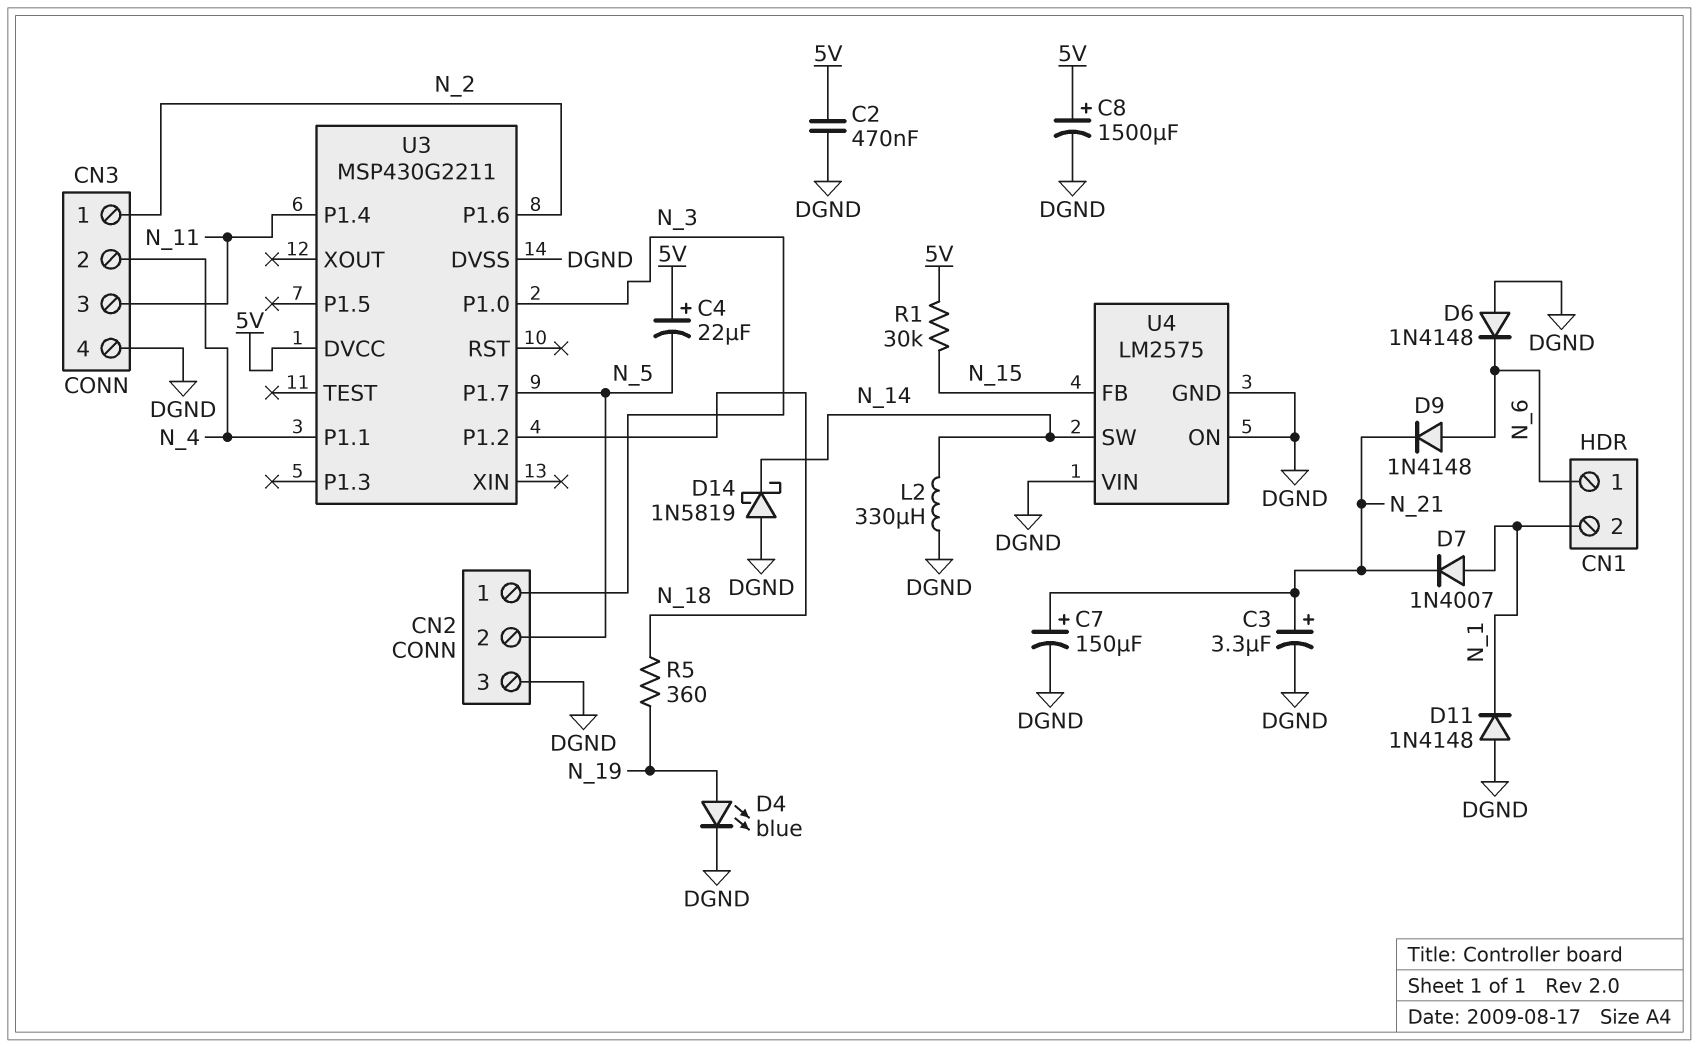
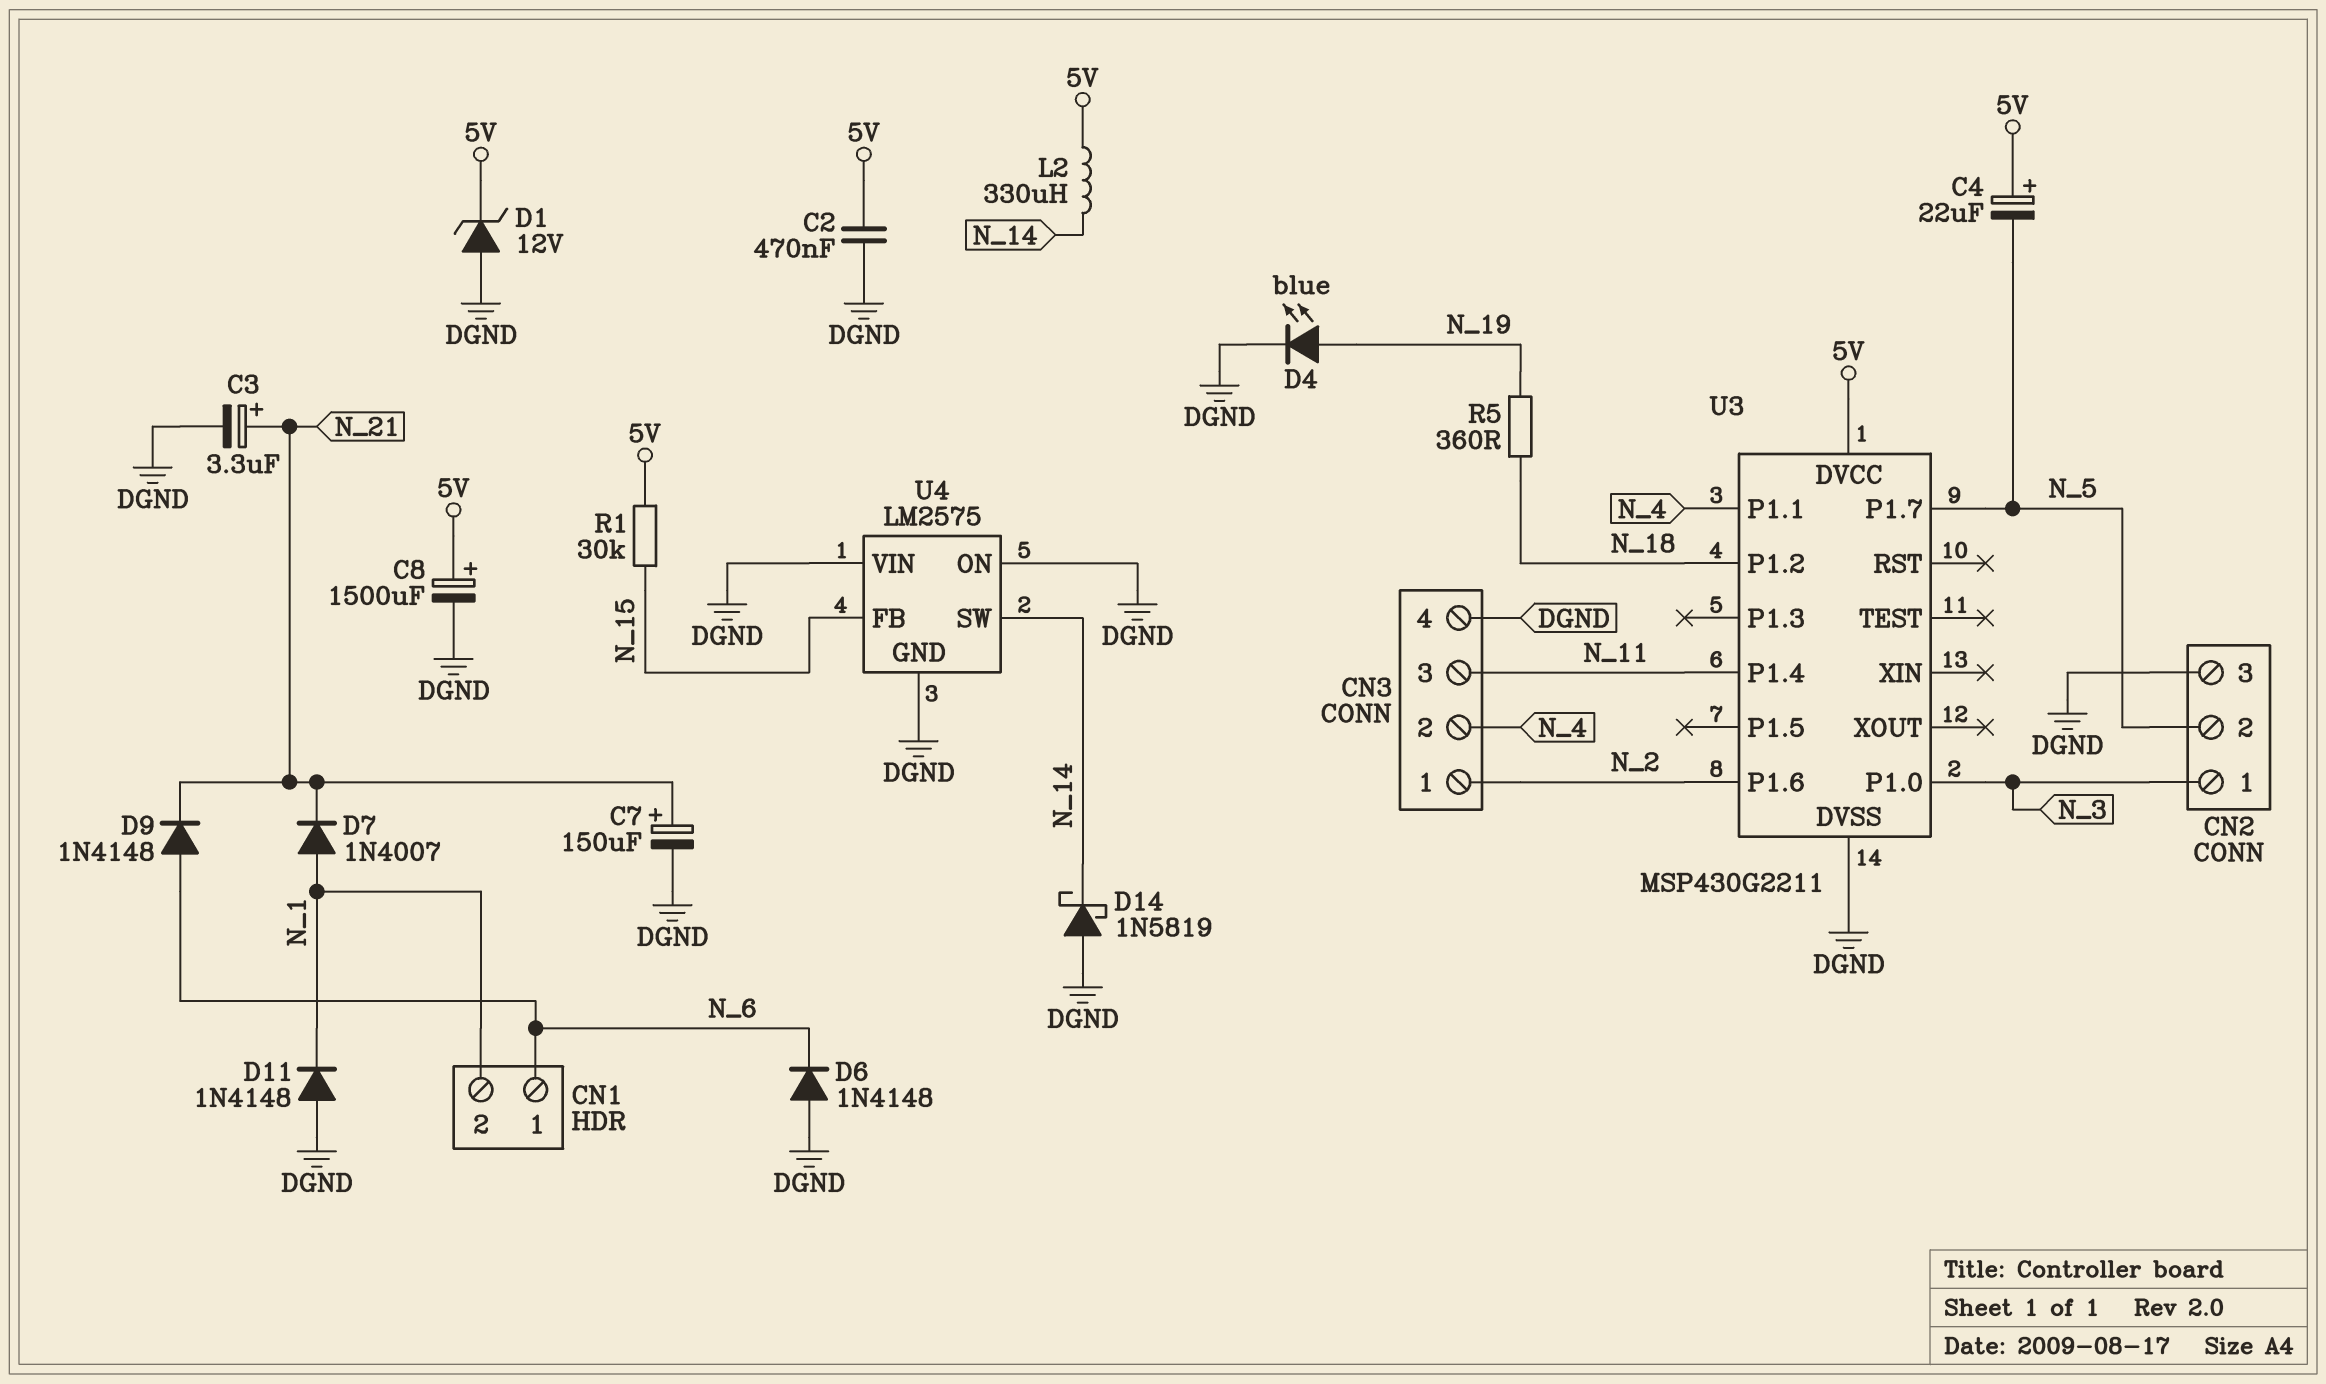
D1: none -> zener 12V (A DGND, K 5V)
L2: 330uH (DGND, N_14) -> 330uH (5V, N_14)

